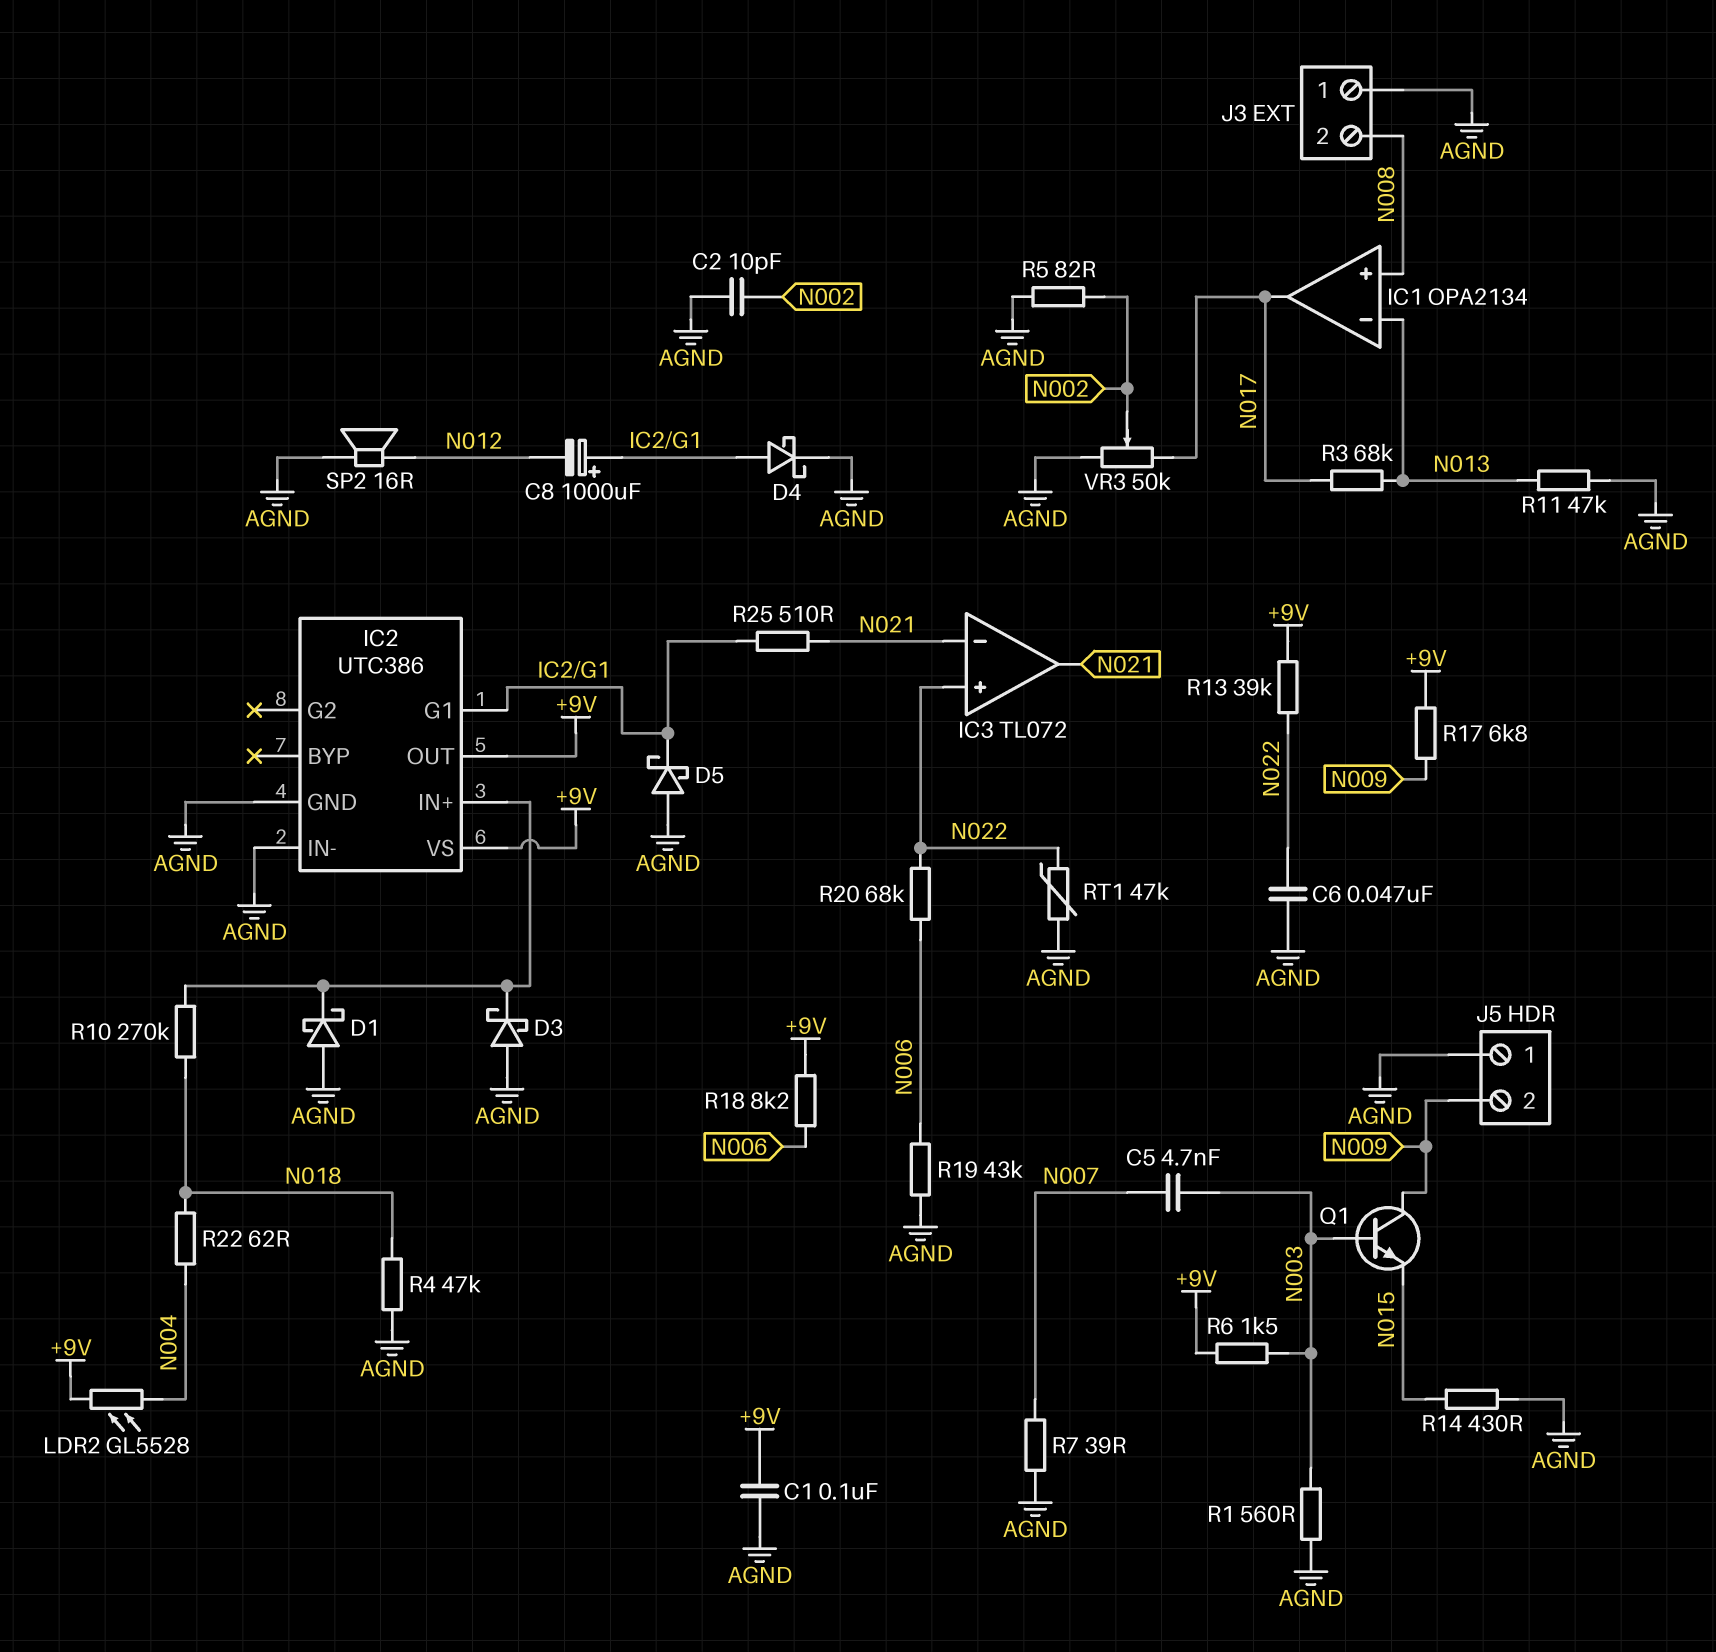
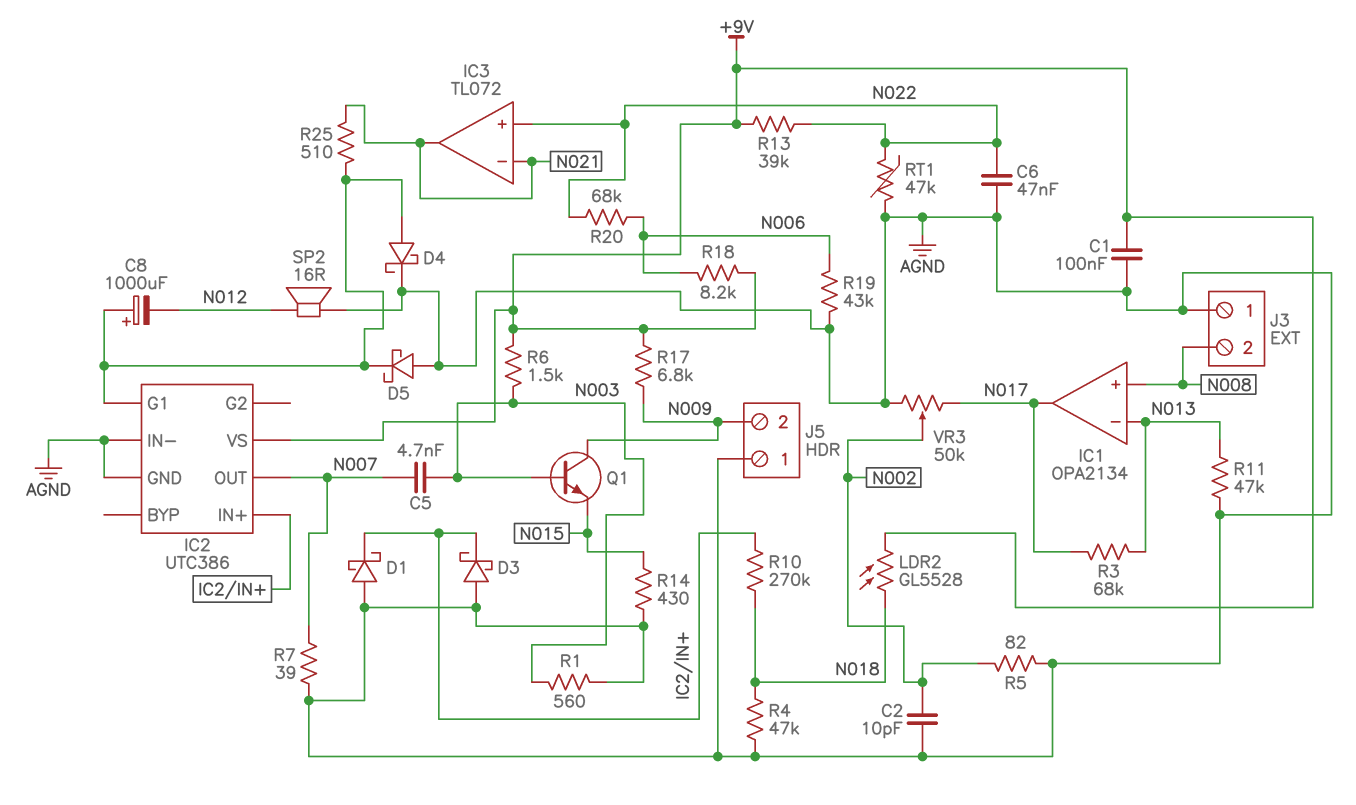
IC2 pin OUT: +9V -> N007
LDR2: GL5528 (+9V, N004) -> GL5528 (+9V, N018)
R22: 62 (N004, N018) -> none

